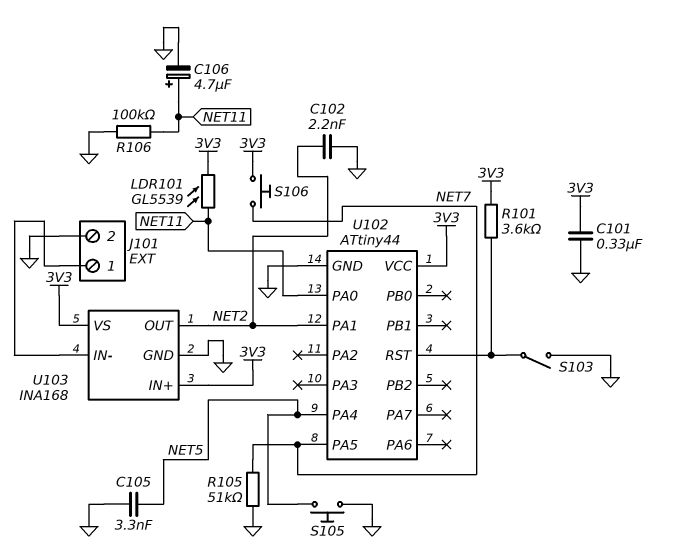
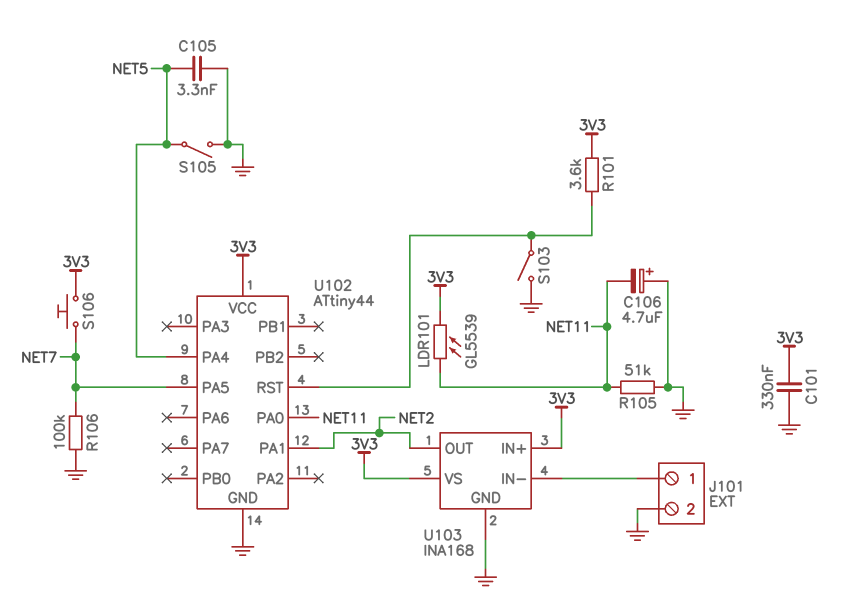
C102: 2.2nF (GND, NET2) -> none
C106: 4.7uF (plus NET11, minus GND) -> 4.7uF (plus GND, minus NET11)
R105: 51k (GND, NET7) -> 51k (GND, NET11)
R106: 100k (GND, NET11) -> 100k (GND, NET7)
S105: button (GND, NET5) -> switch (GND, NET5)

